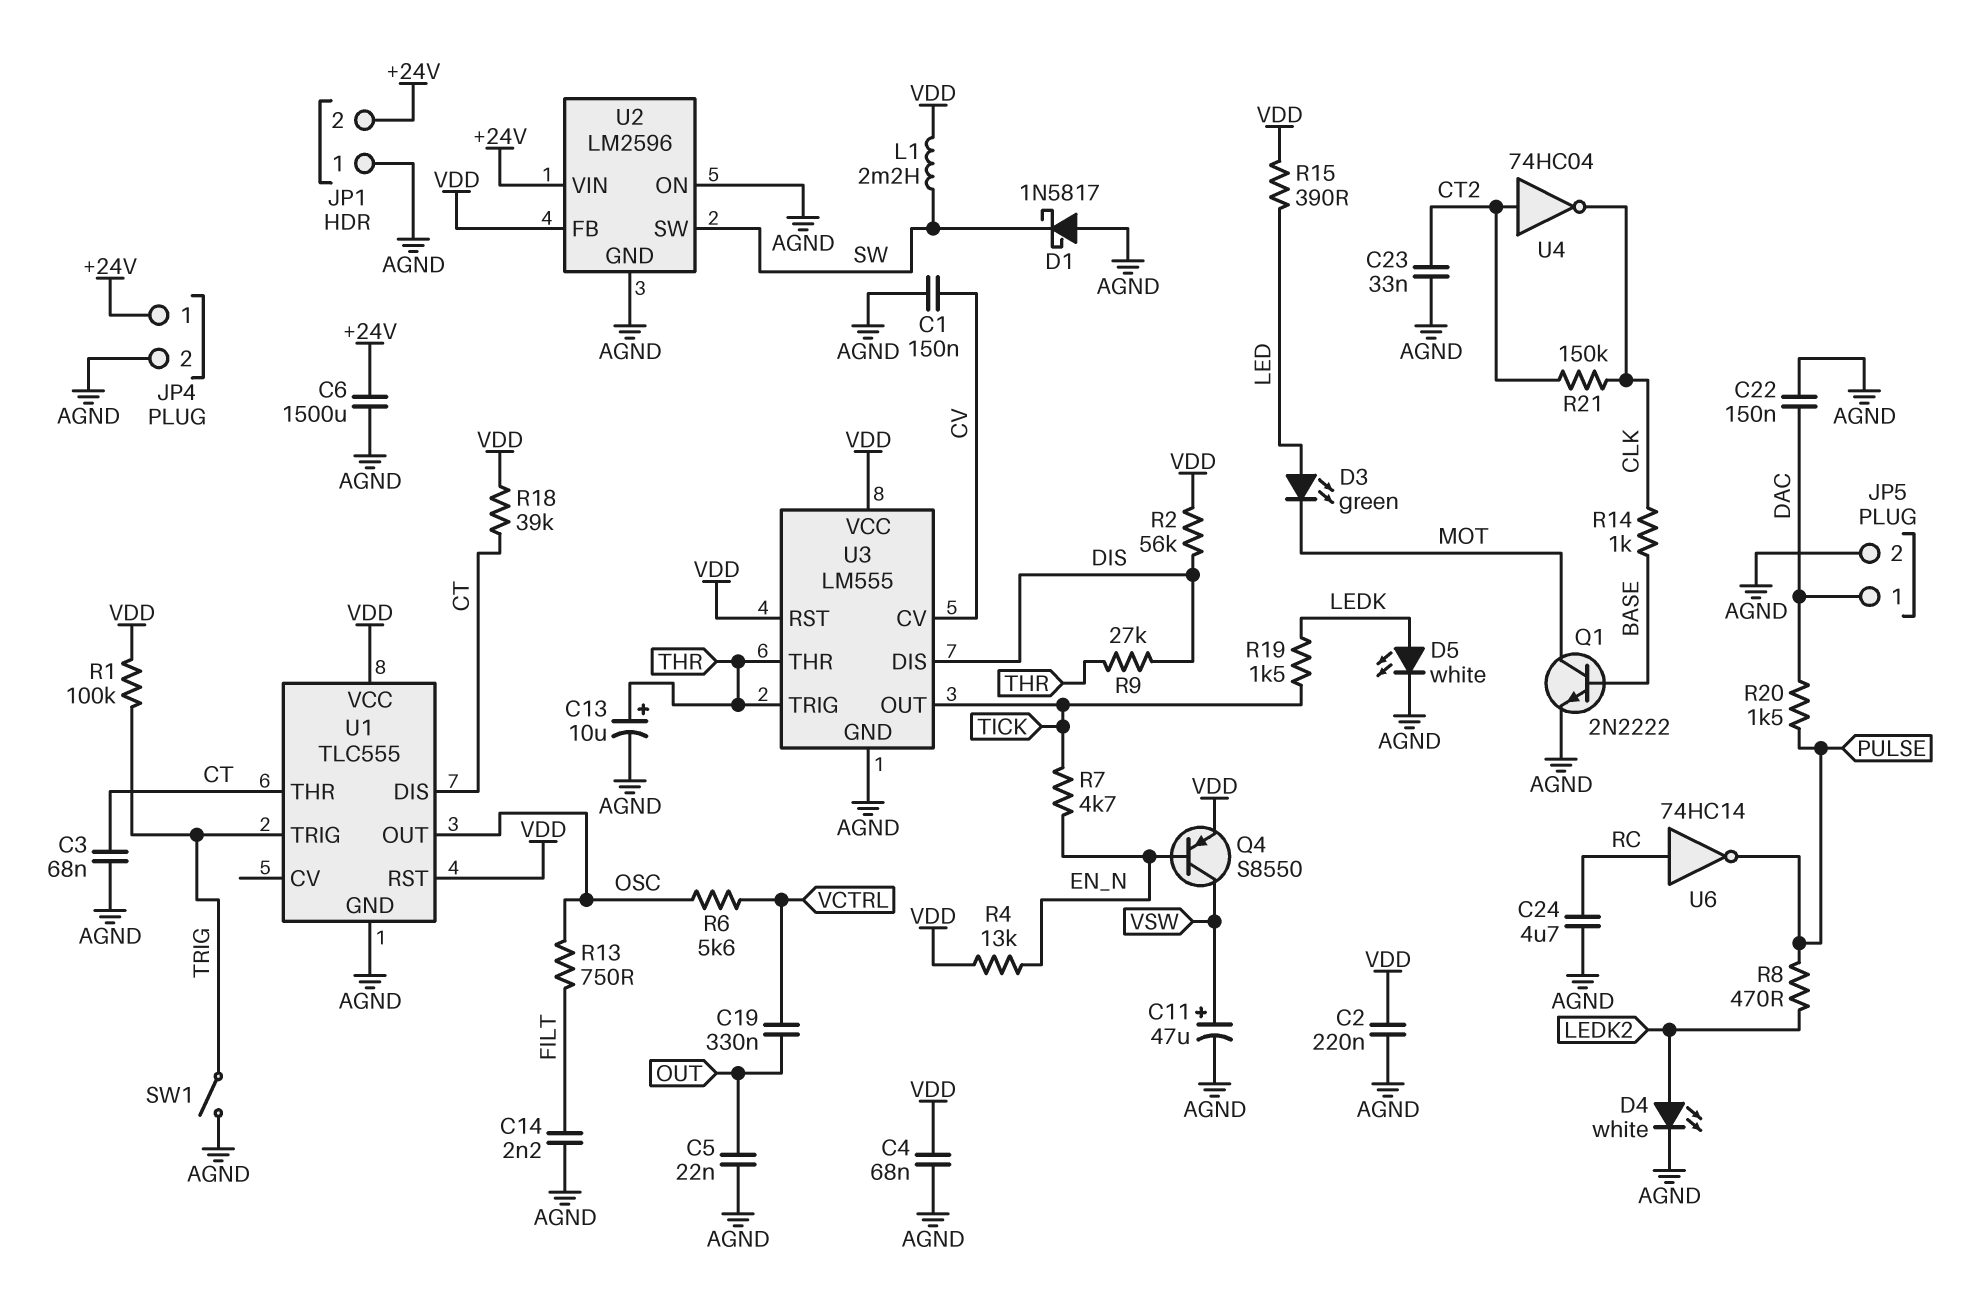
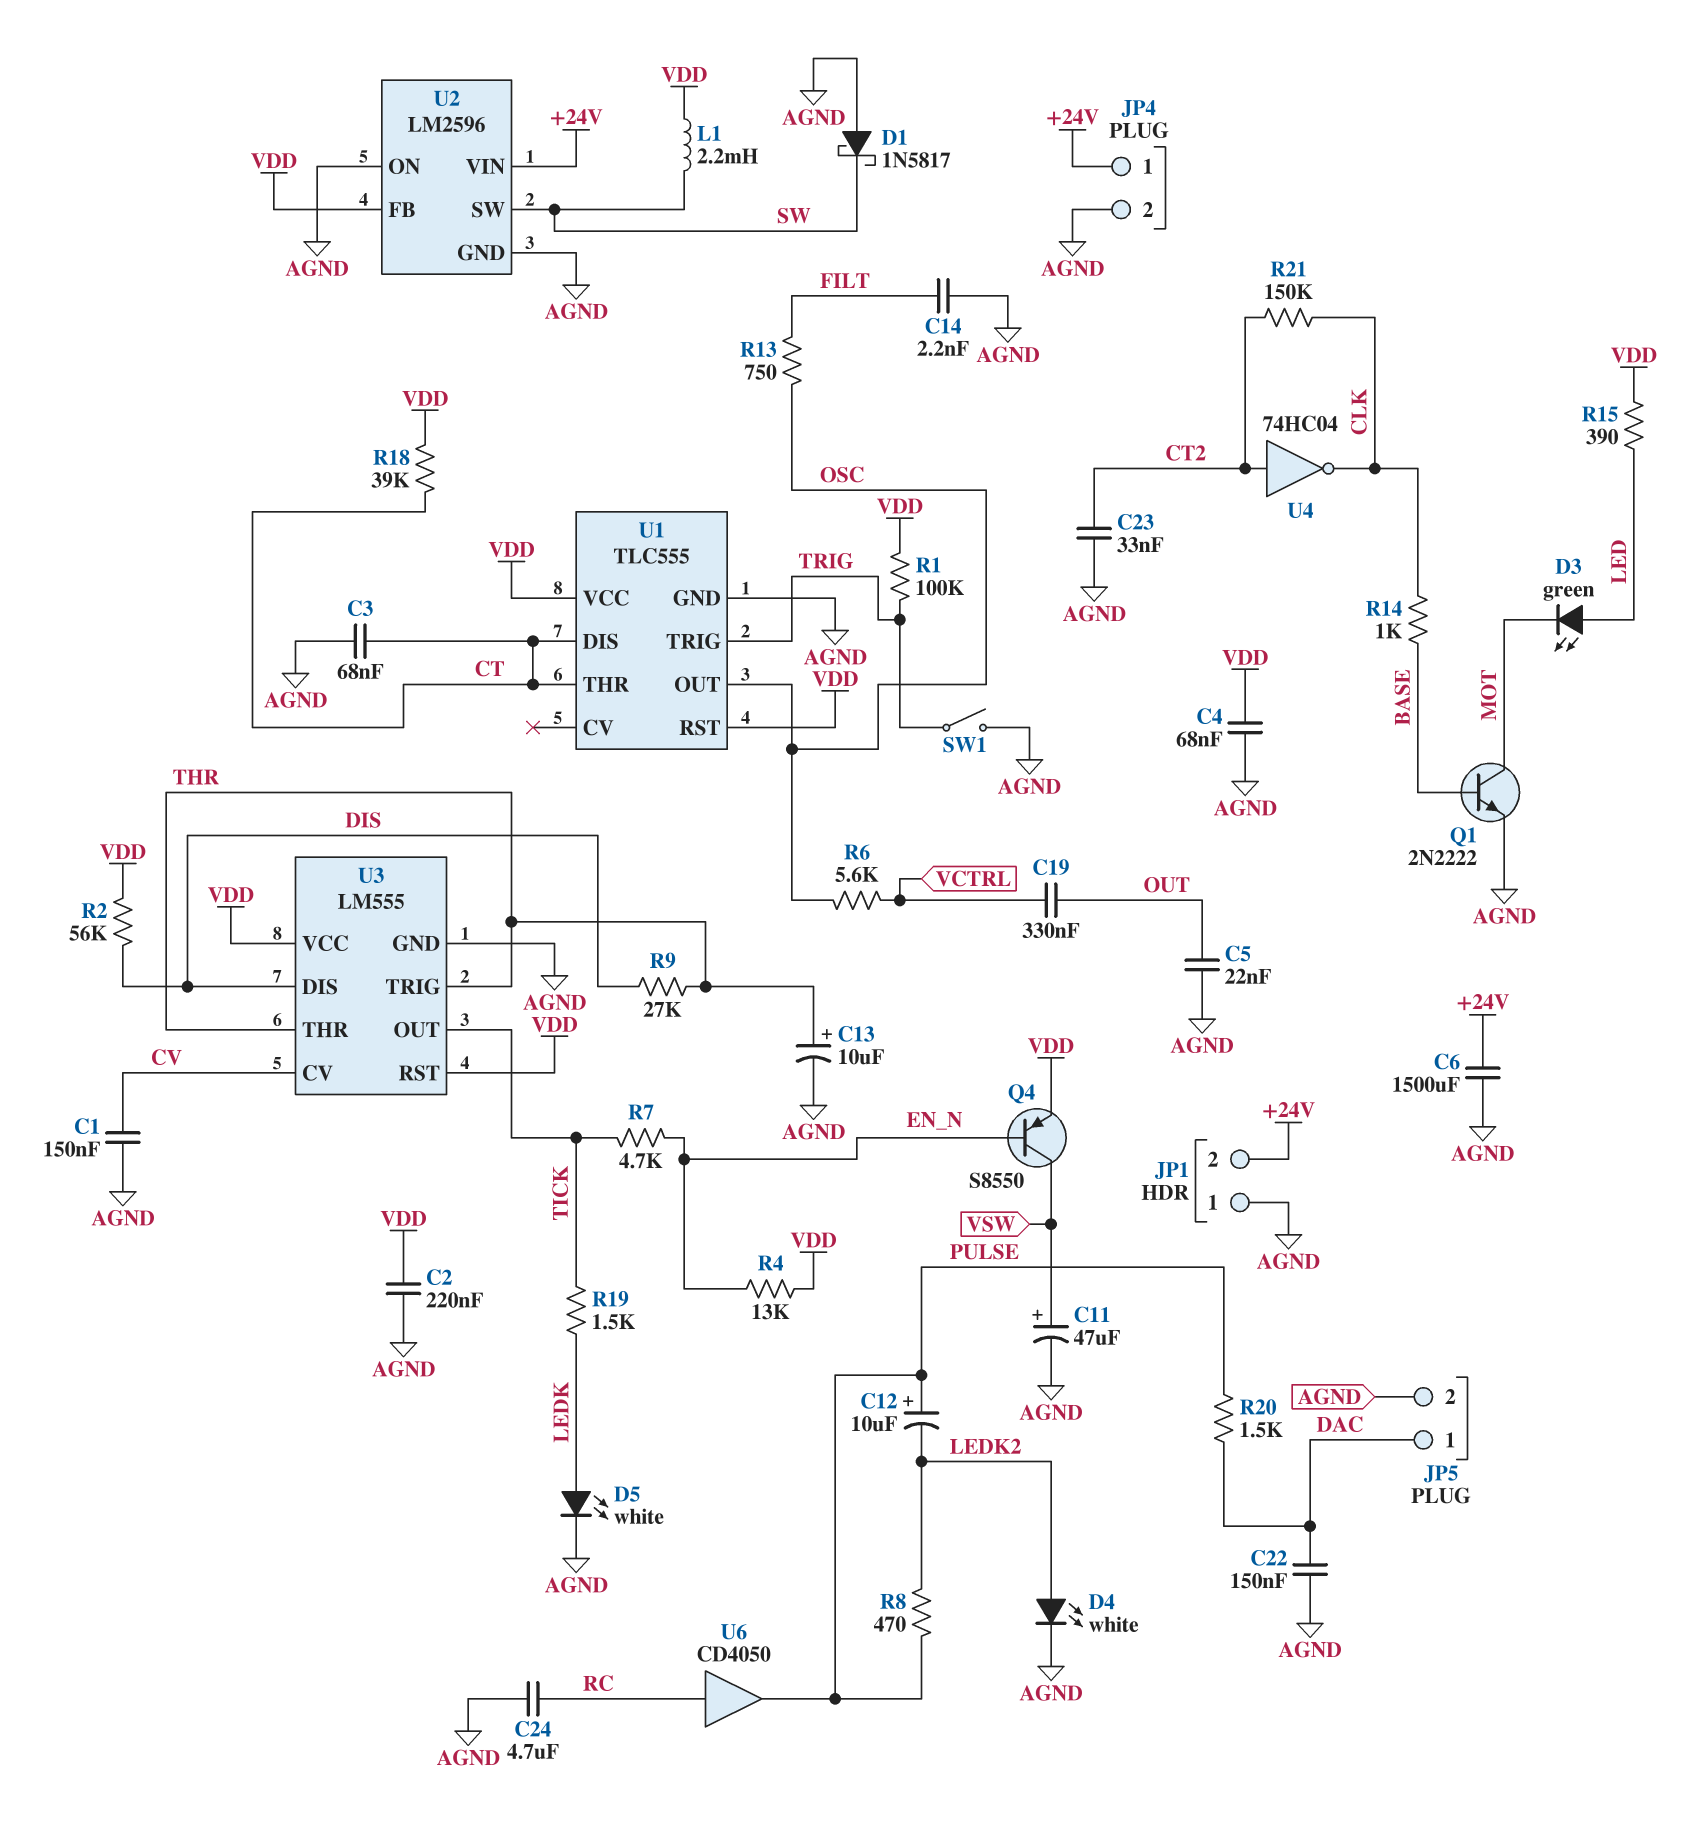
C12: none -> 10uF (plus PULSE, minus LEDK2)
U6: NOT 74HC14 (in RC, out PULSE) -> buffer CD4050 (in RC, out PULSE)

